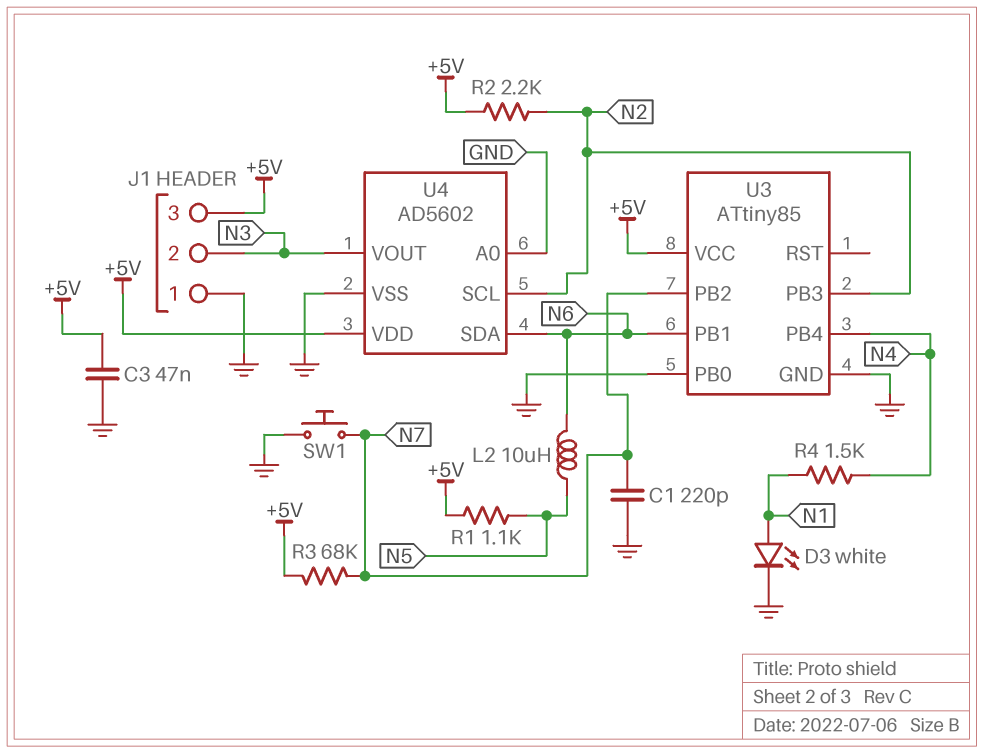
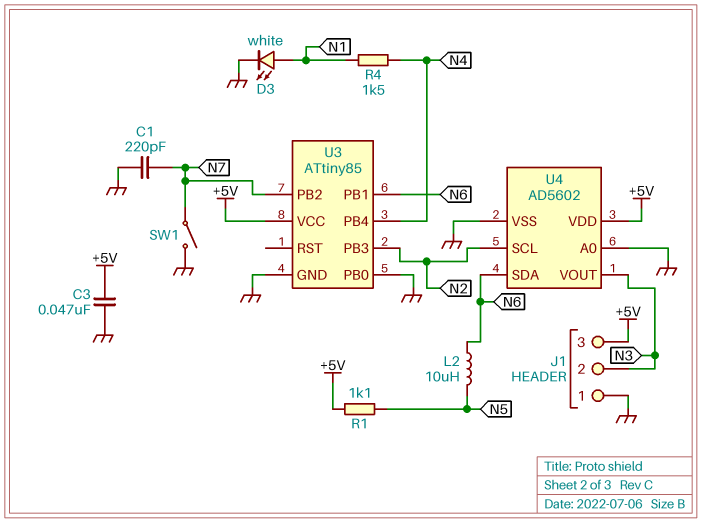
R2: 2.2k (+5V, N2) -> none
R3: 68k (+5V, N7) -> none
SW1: button (GND, N7) -> switch (GND, N7)

